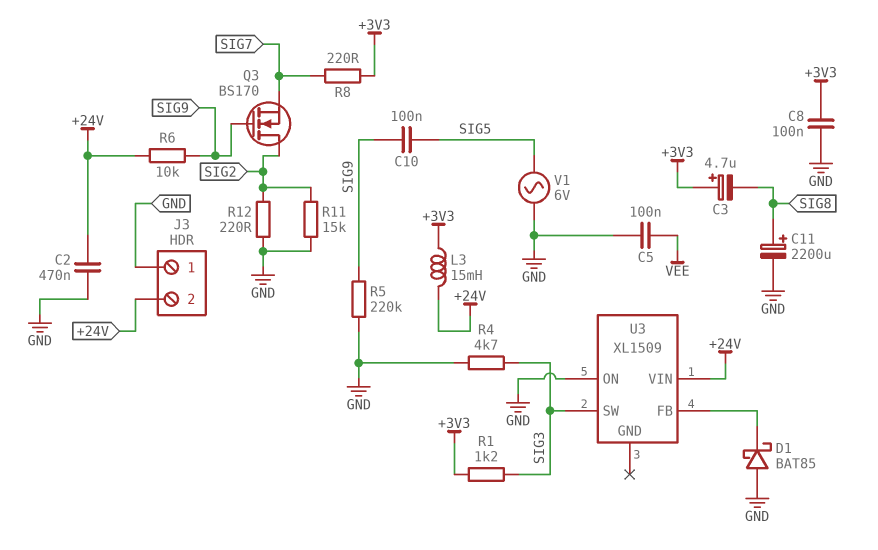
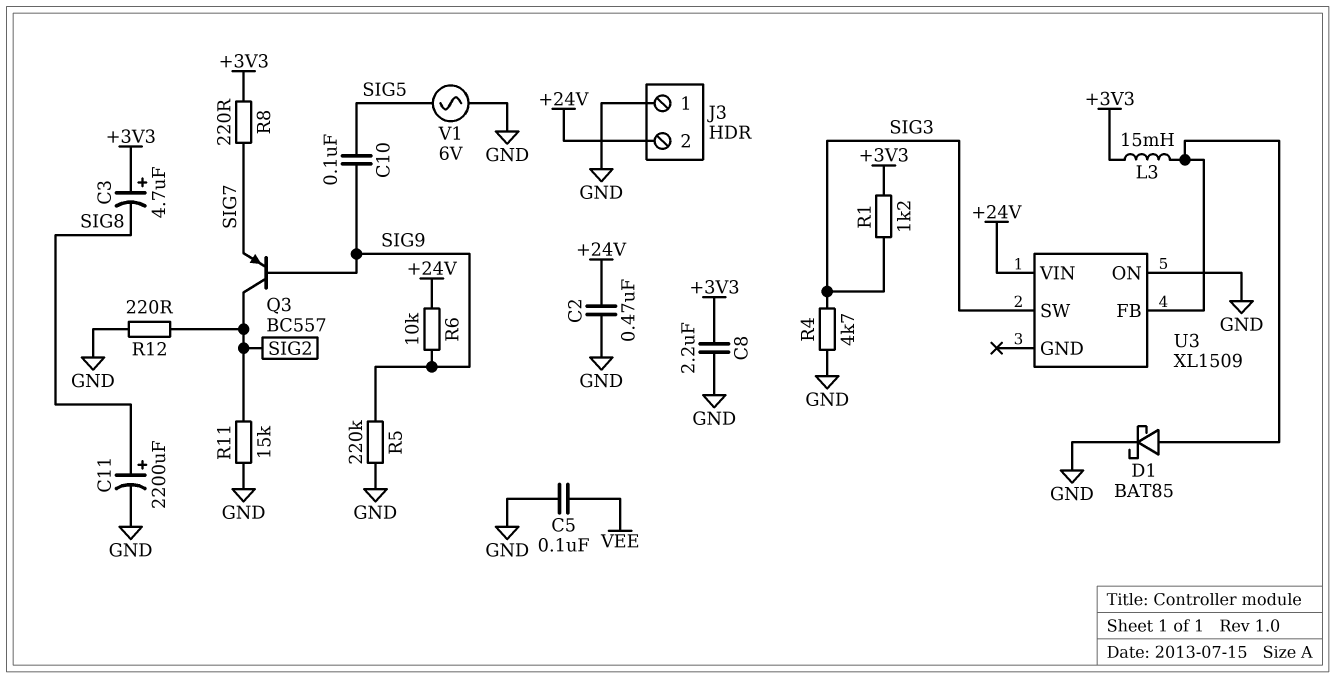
C8: 100nF (+3V3, GND) -> 2.2uF (+3V3, GND)
D1: schottky BAT85 (A GND, K U3/FB) -> schottky BAT85 (A U3/FB, K GND)
L3: 15mH (+3V3, +24V) -> 15mH (+3V3, U3/FB)
Q3: NMOS BS170 (G SIG9, D SIG2, S SIG7) -> PNP BC557 (B SIG9, C SIG2, E SIG7)

